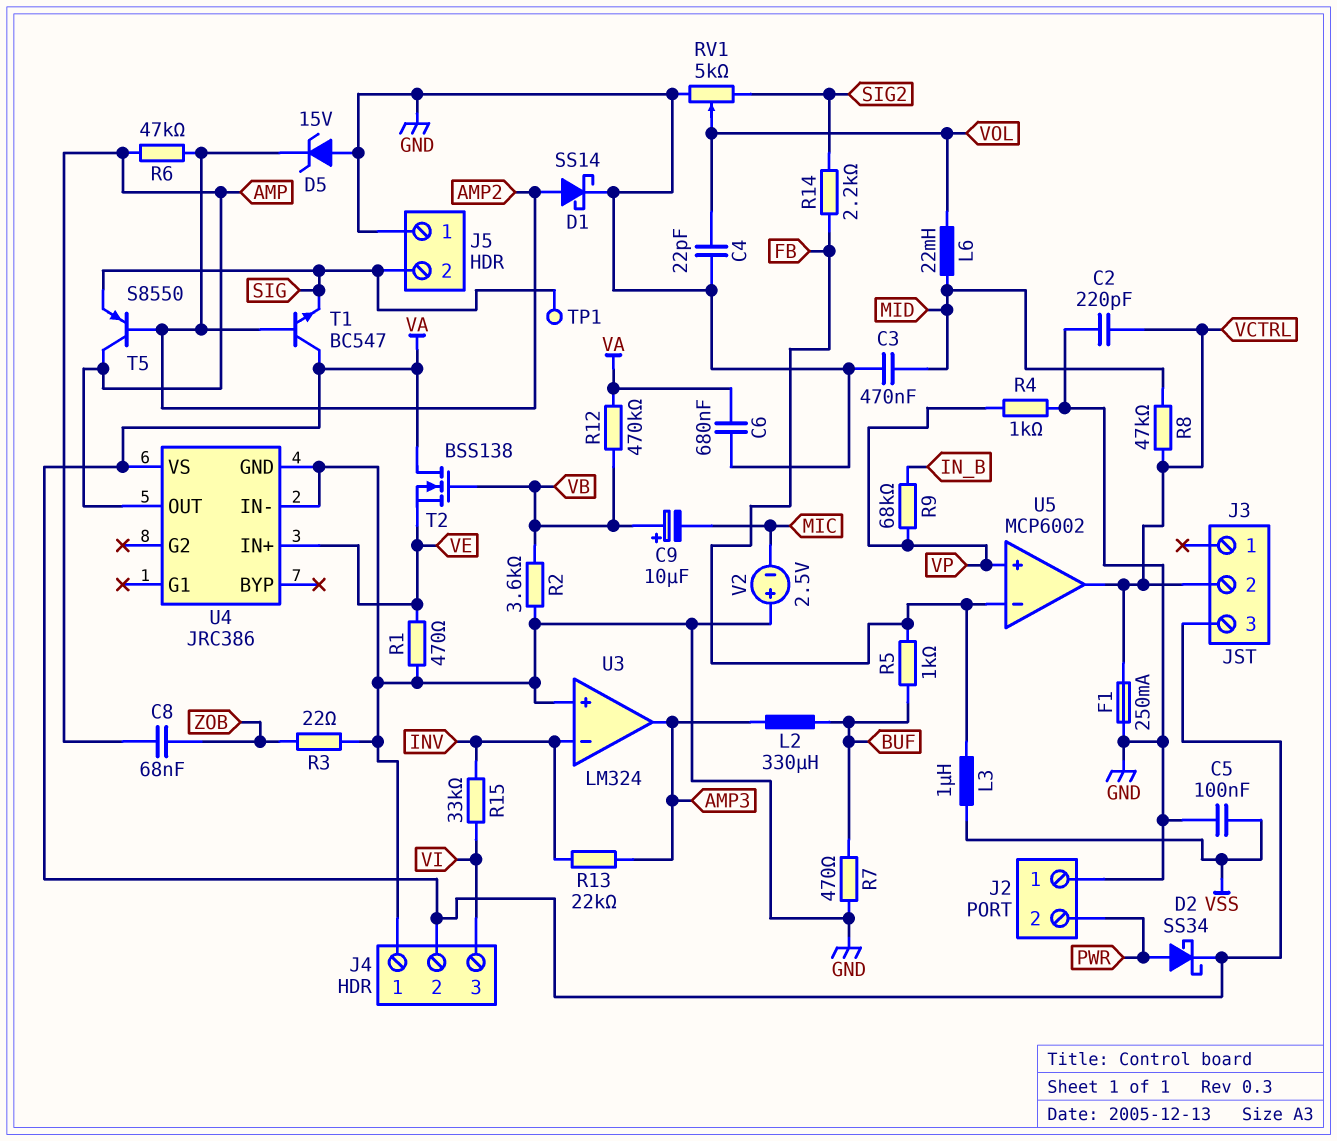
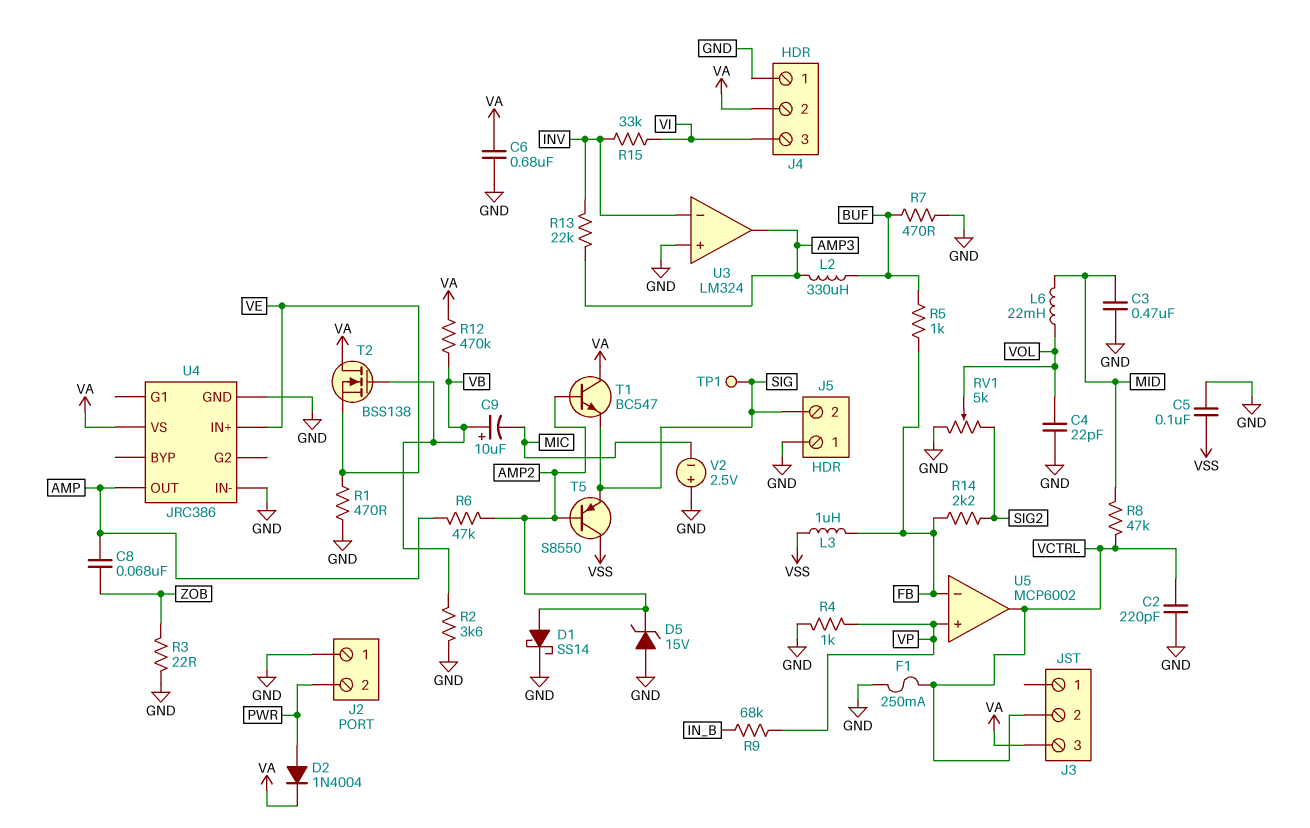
D2: schottky SS34 (A PWR, K VA) -> diode 1N4004 (A PWR, K VA)
T5: PNP S8550 (B AMP2, C AMP, E SIG) -> PNP S8550 (B AMP2, C VSS, E SIG)

